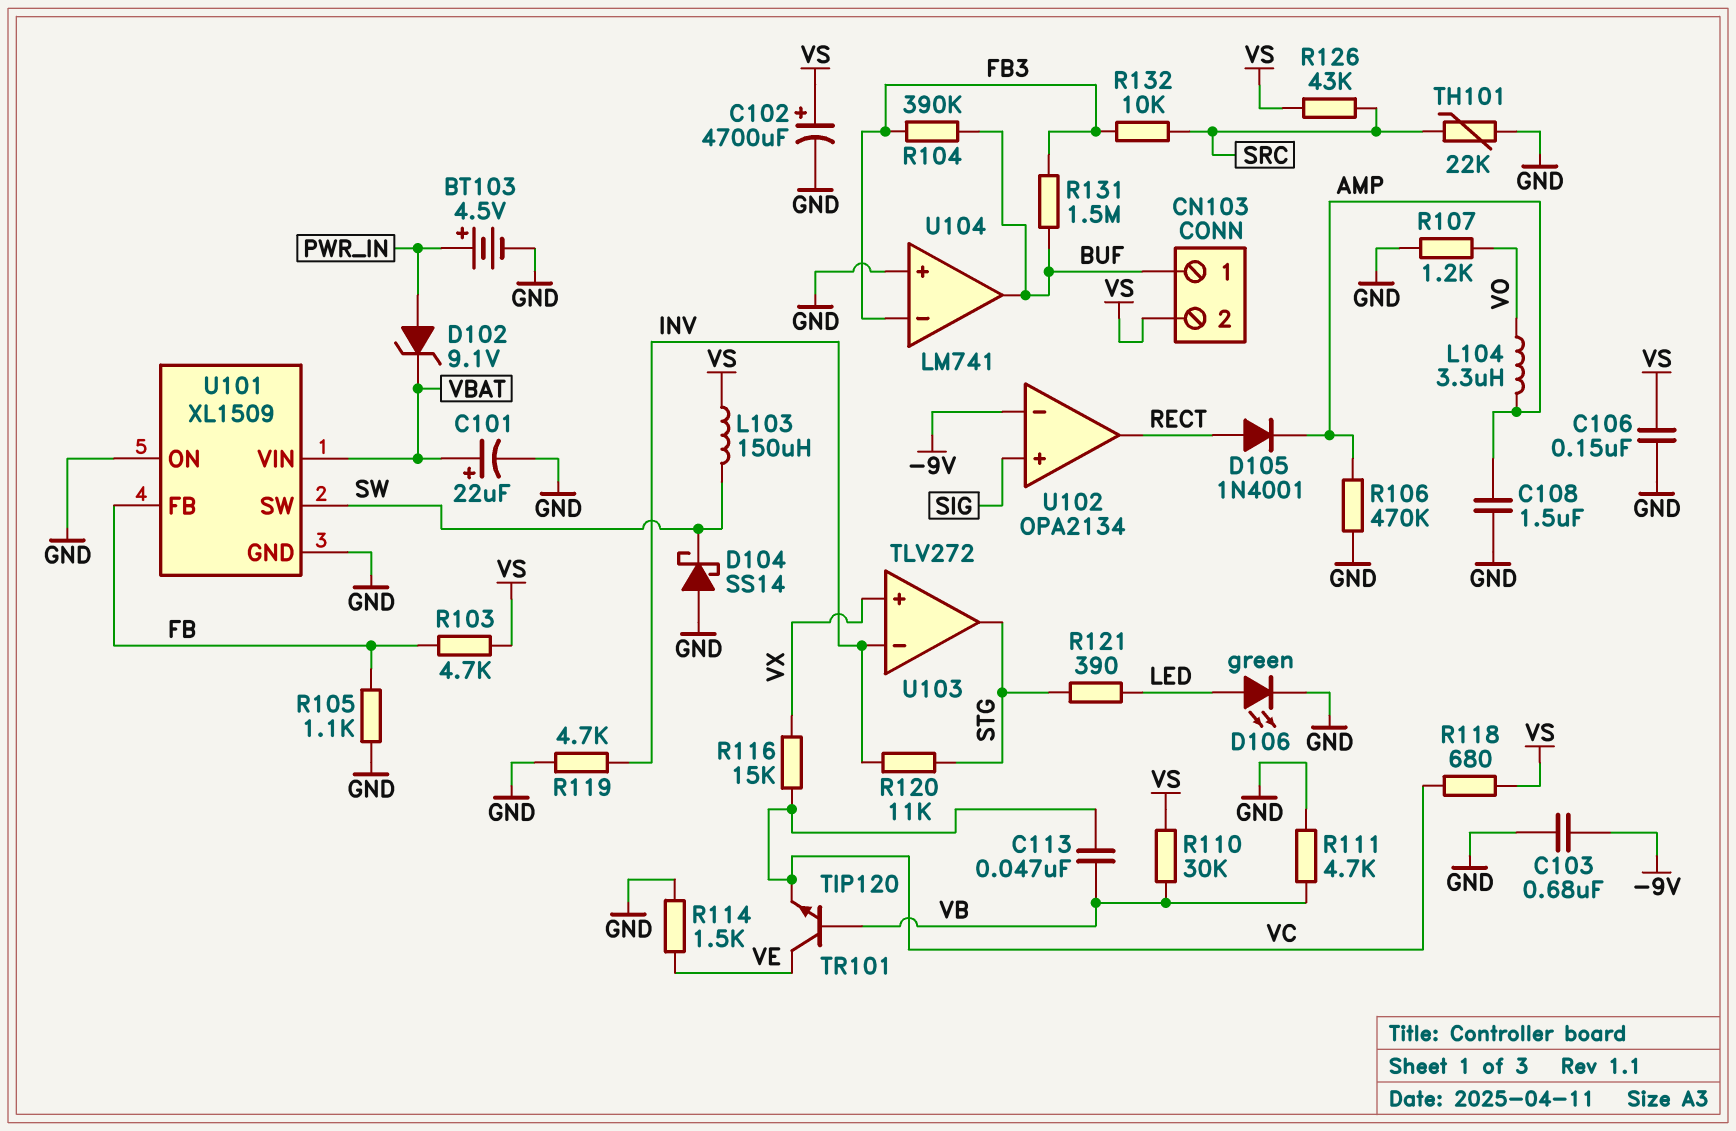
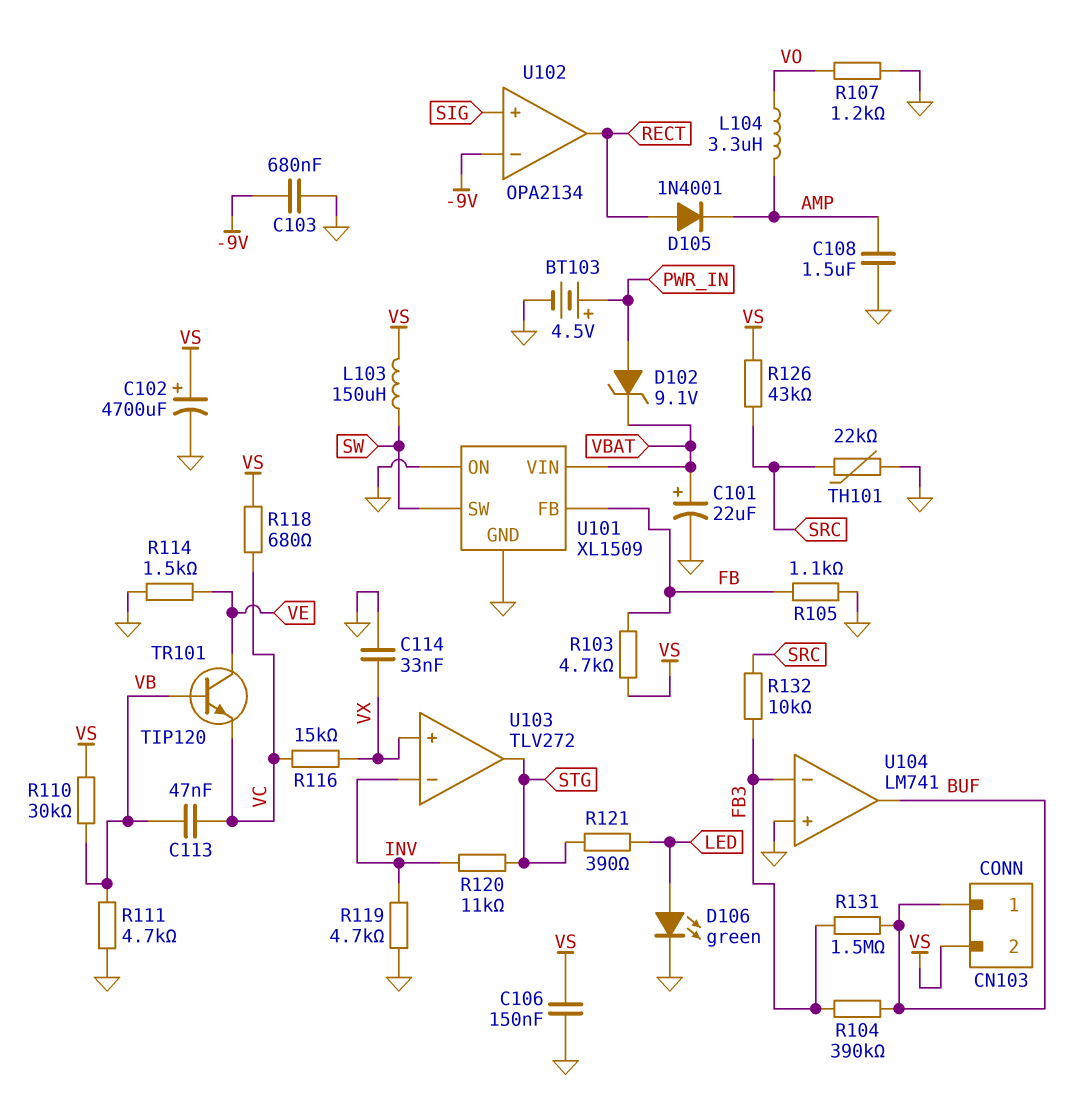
C114: none -> 33nF (GND, VX)
D104: schottky SS14 (A GND, K SW) -> none
R106: 470k (AMP, GND) -> none

